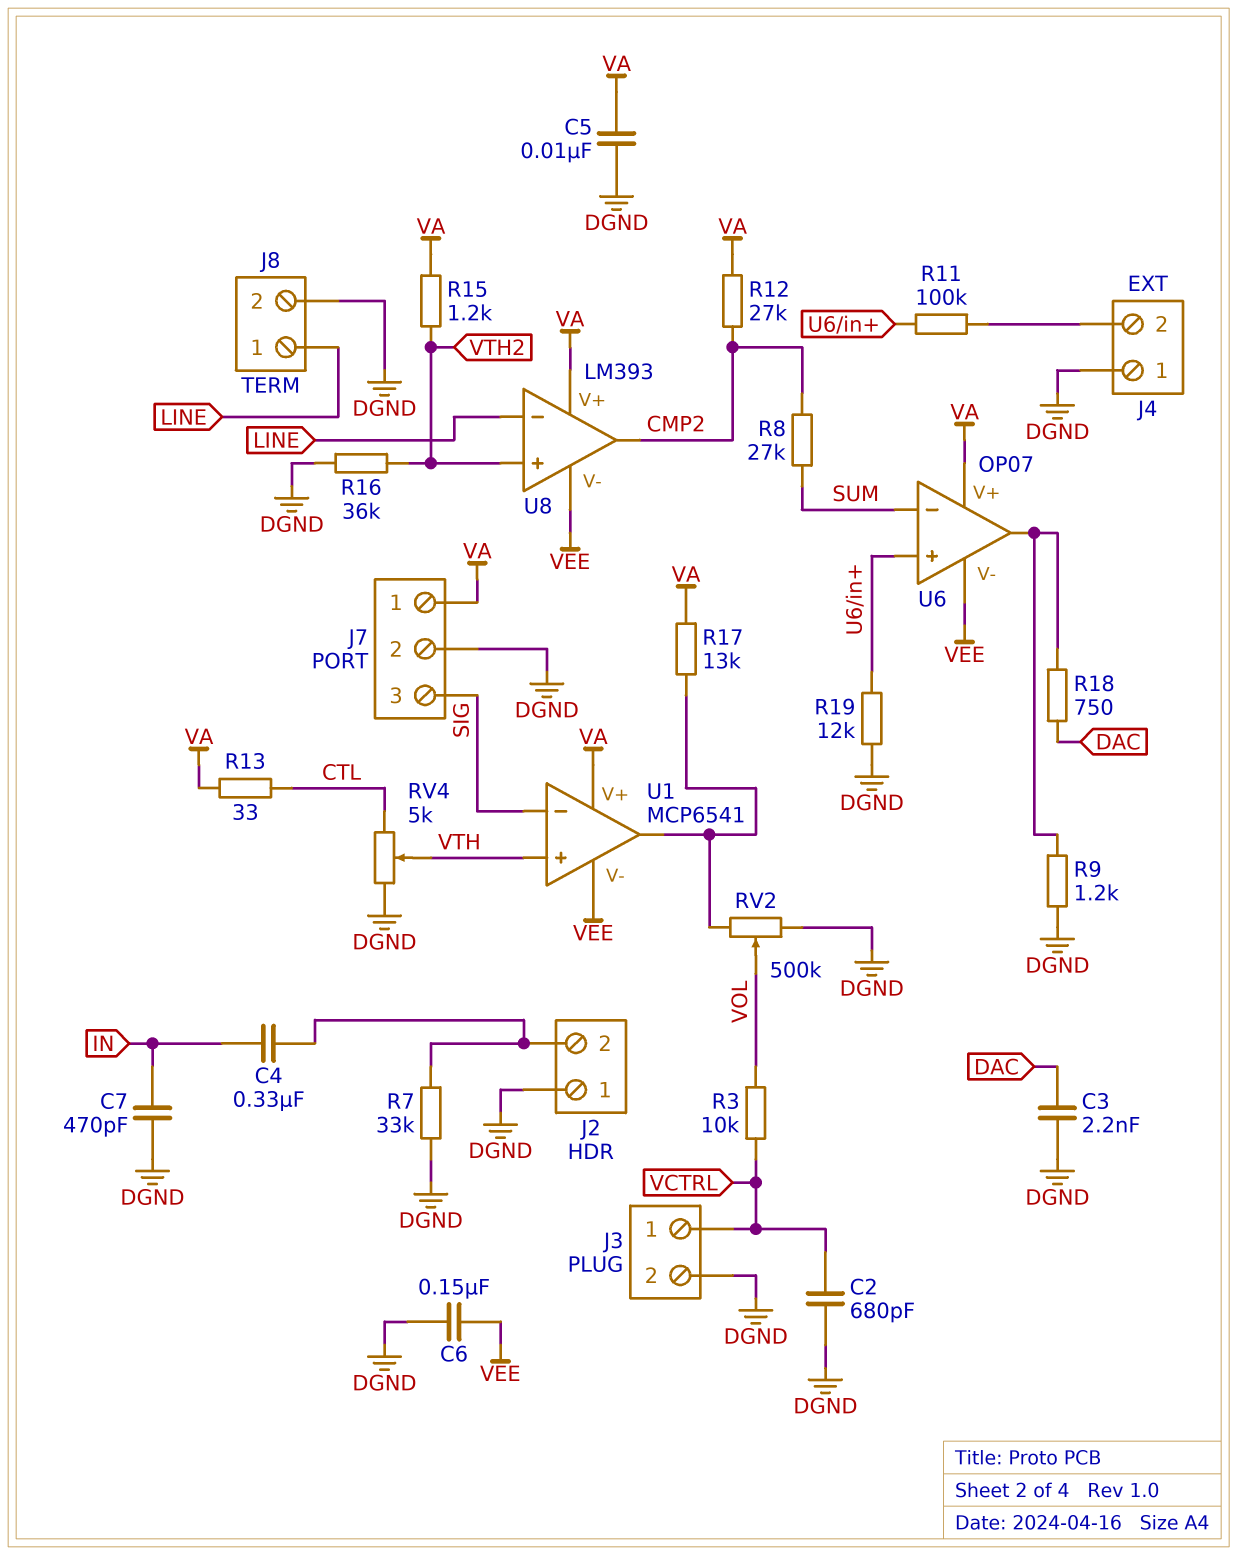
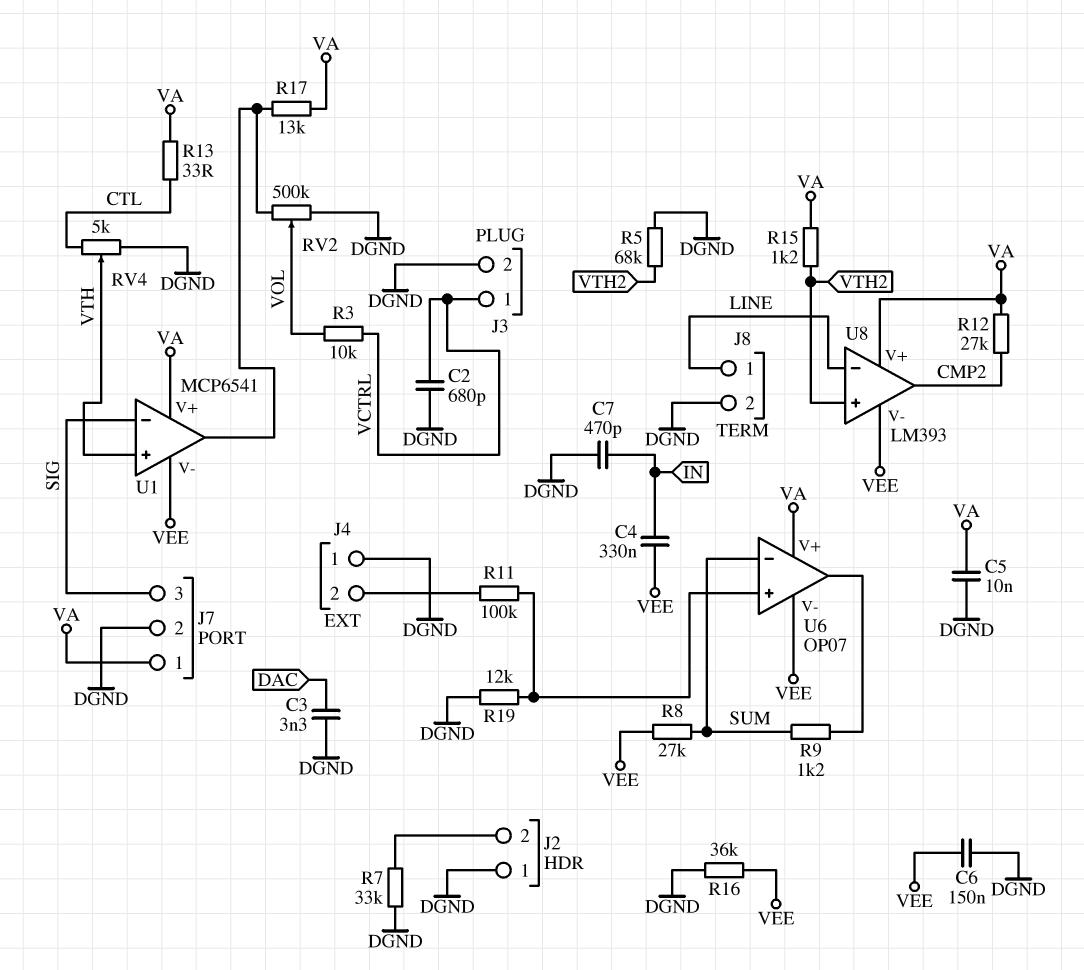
C3: 2.2nF (DAC, DGND) -> 3.3nF (DAC, DGND)
C4: 330nF (IN, J2/2) -> 330nF (IN, VEE)
R5: none -> 68k (DGND, VTH2)
R8: 27k (CMP2, SUM) -> 27k (SUM, VEE)
R9: 1.2k (DGND, U6/out) -> 1.2k (SUM, U6/out)
R16: 36k (DGND, VTH2) -> 36k (DGND, VEE)
R18: 750 (DAC, U6/out) -> none

